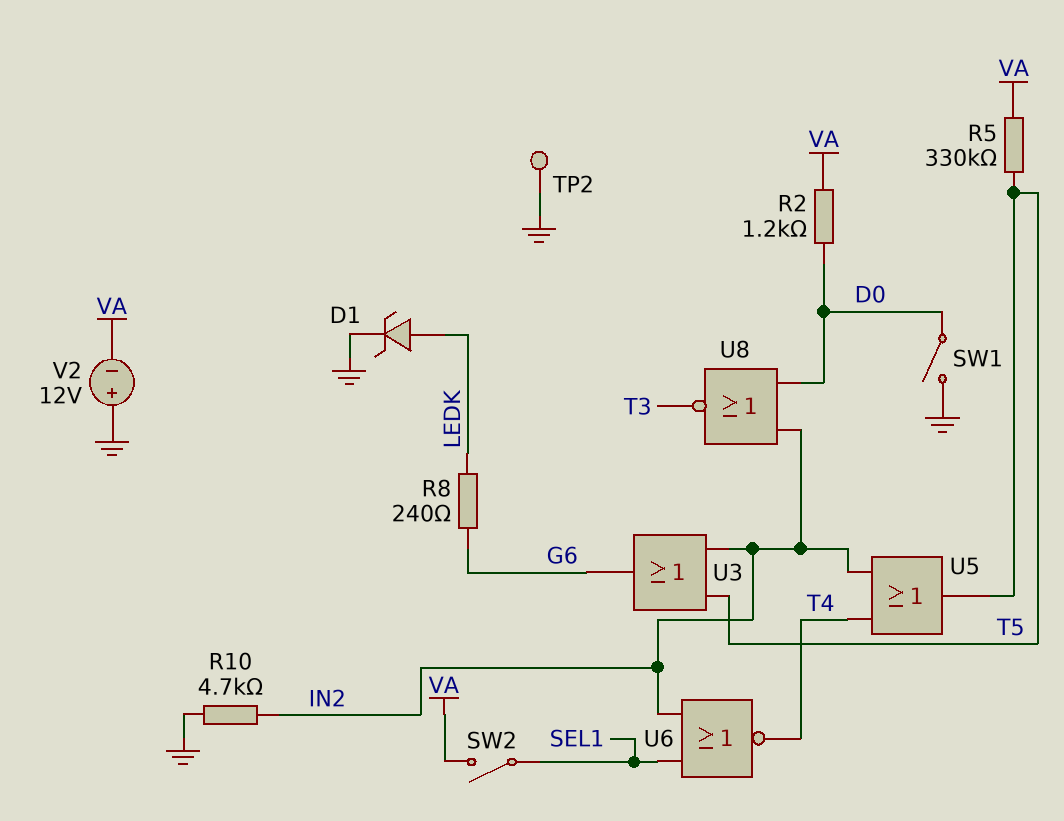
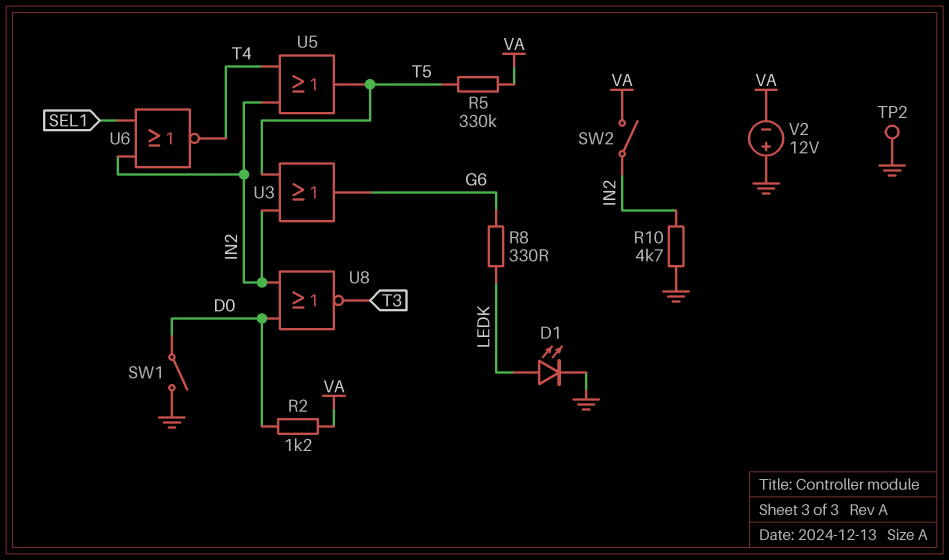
D1: zener (A LEDK, K GND) -> LED (A LEDK, K GND)
R8: 240 (G6, LEDK) -> 330 (G6, LEDK)
SW2: switch (SEL1, VA) -> switch (IN2, VA)

